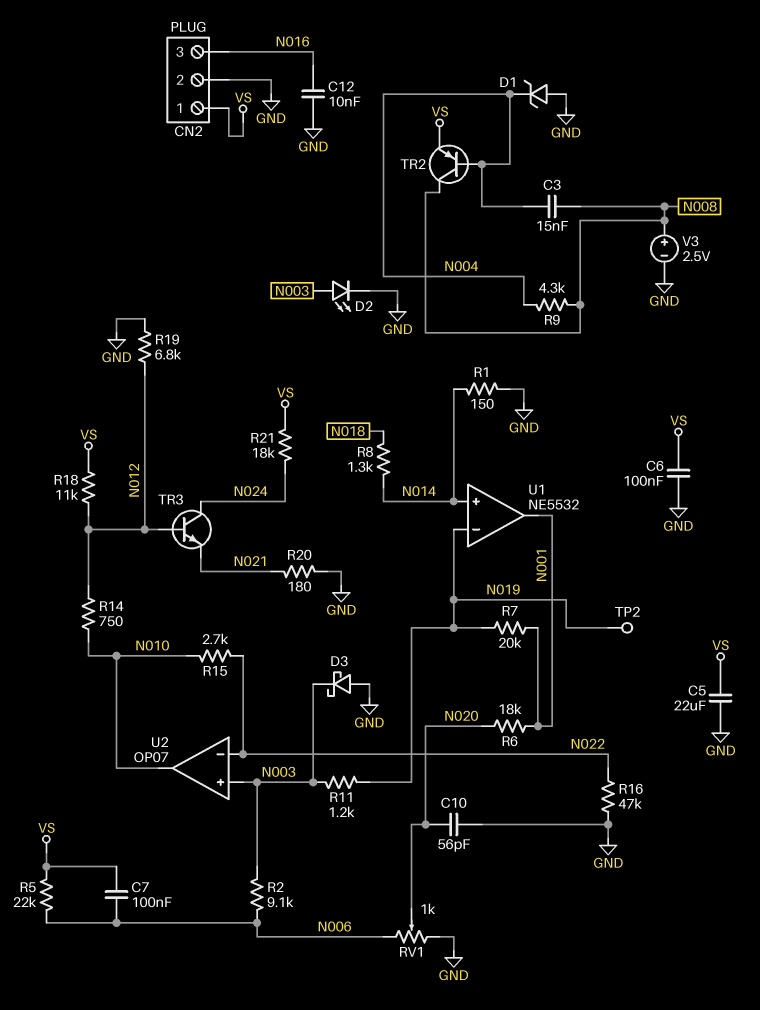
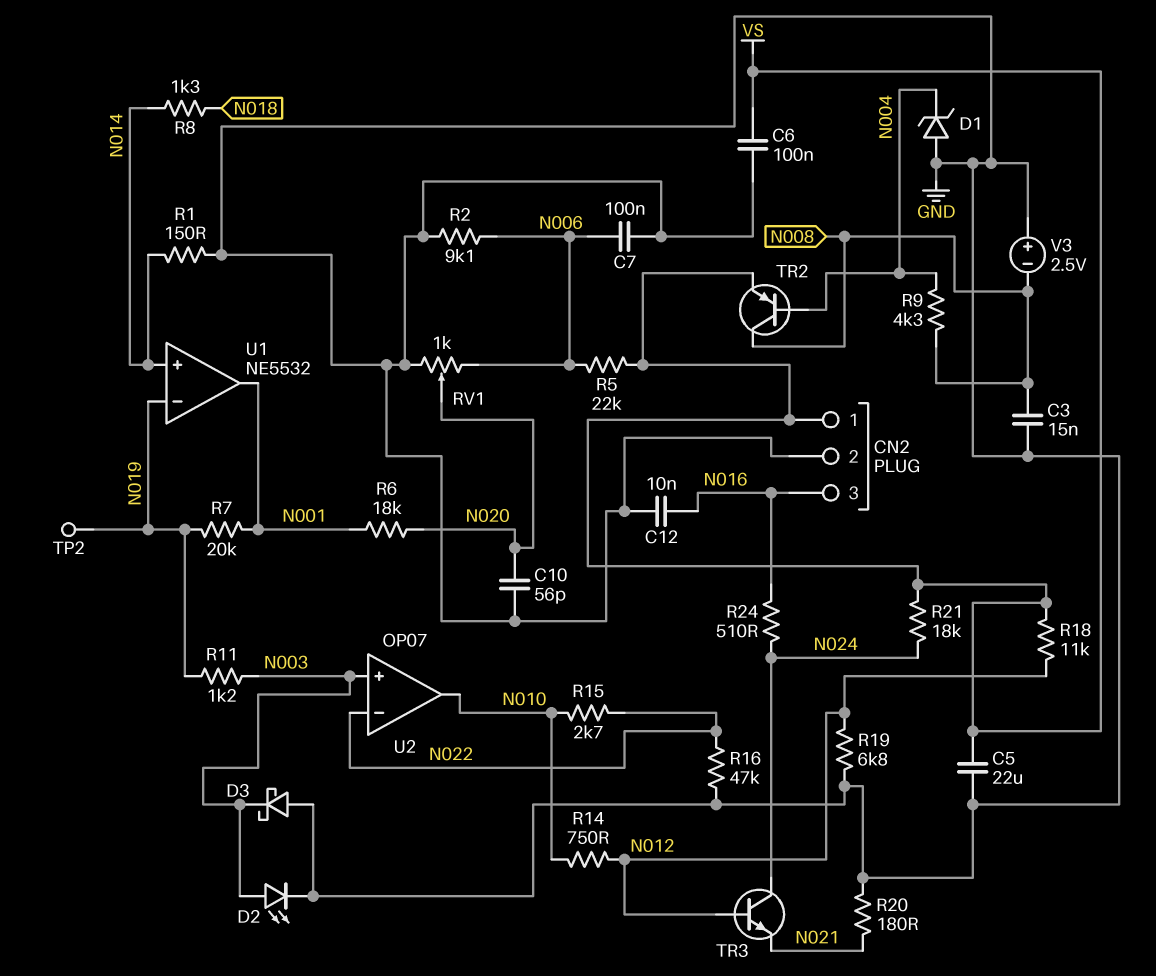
C3: 15nF (N004, N008) -> 15nF (GND, N008)
C7: 100nF (N006, VS) -> 100nF (GND, N006)
R2: 9.1k (N003, N006) -> 9.1k (GND, N006)
R24: none -> 510 (N016, N024)
V3: 2.5V (plus N008, minus GND) -> 2.5V (plus GND, minus N008)

